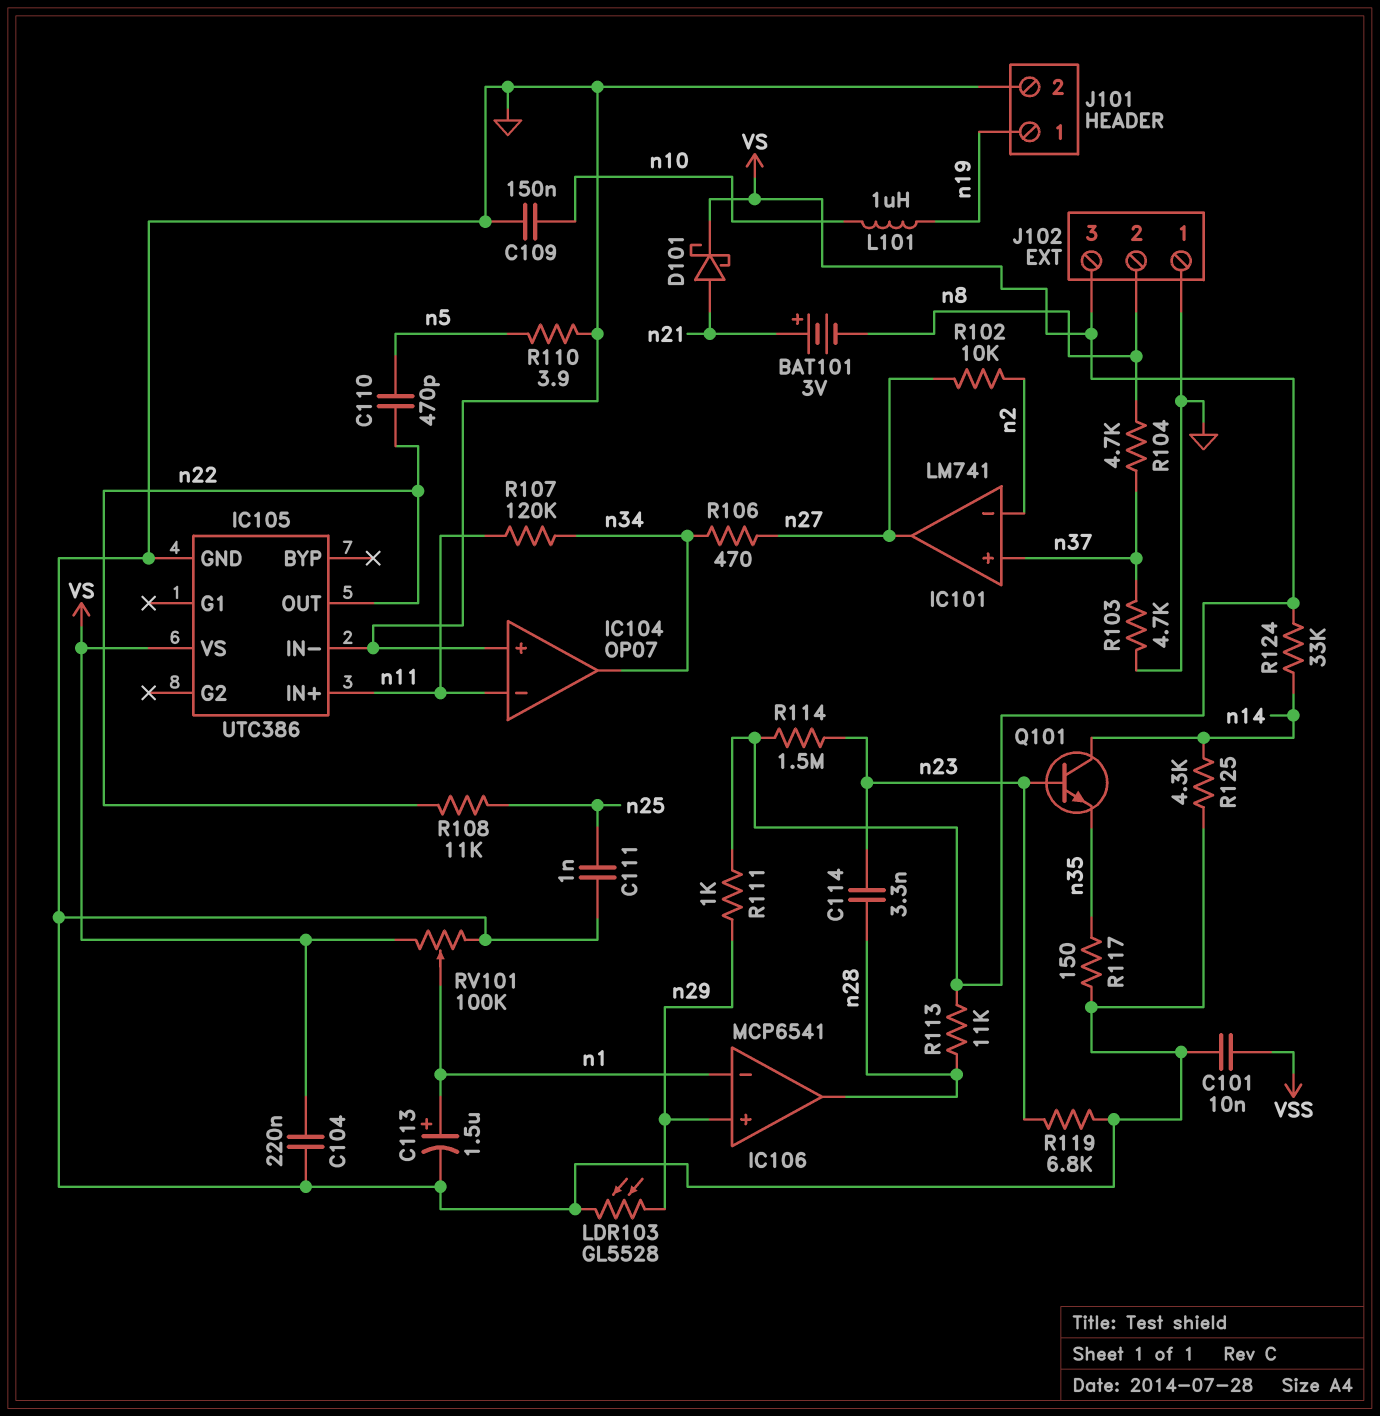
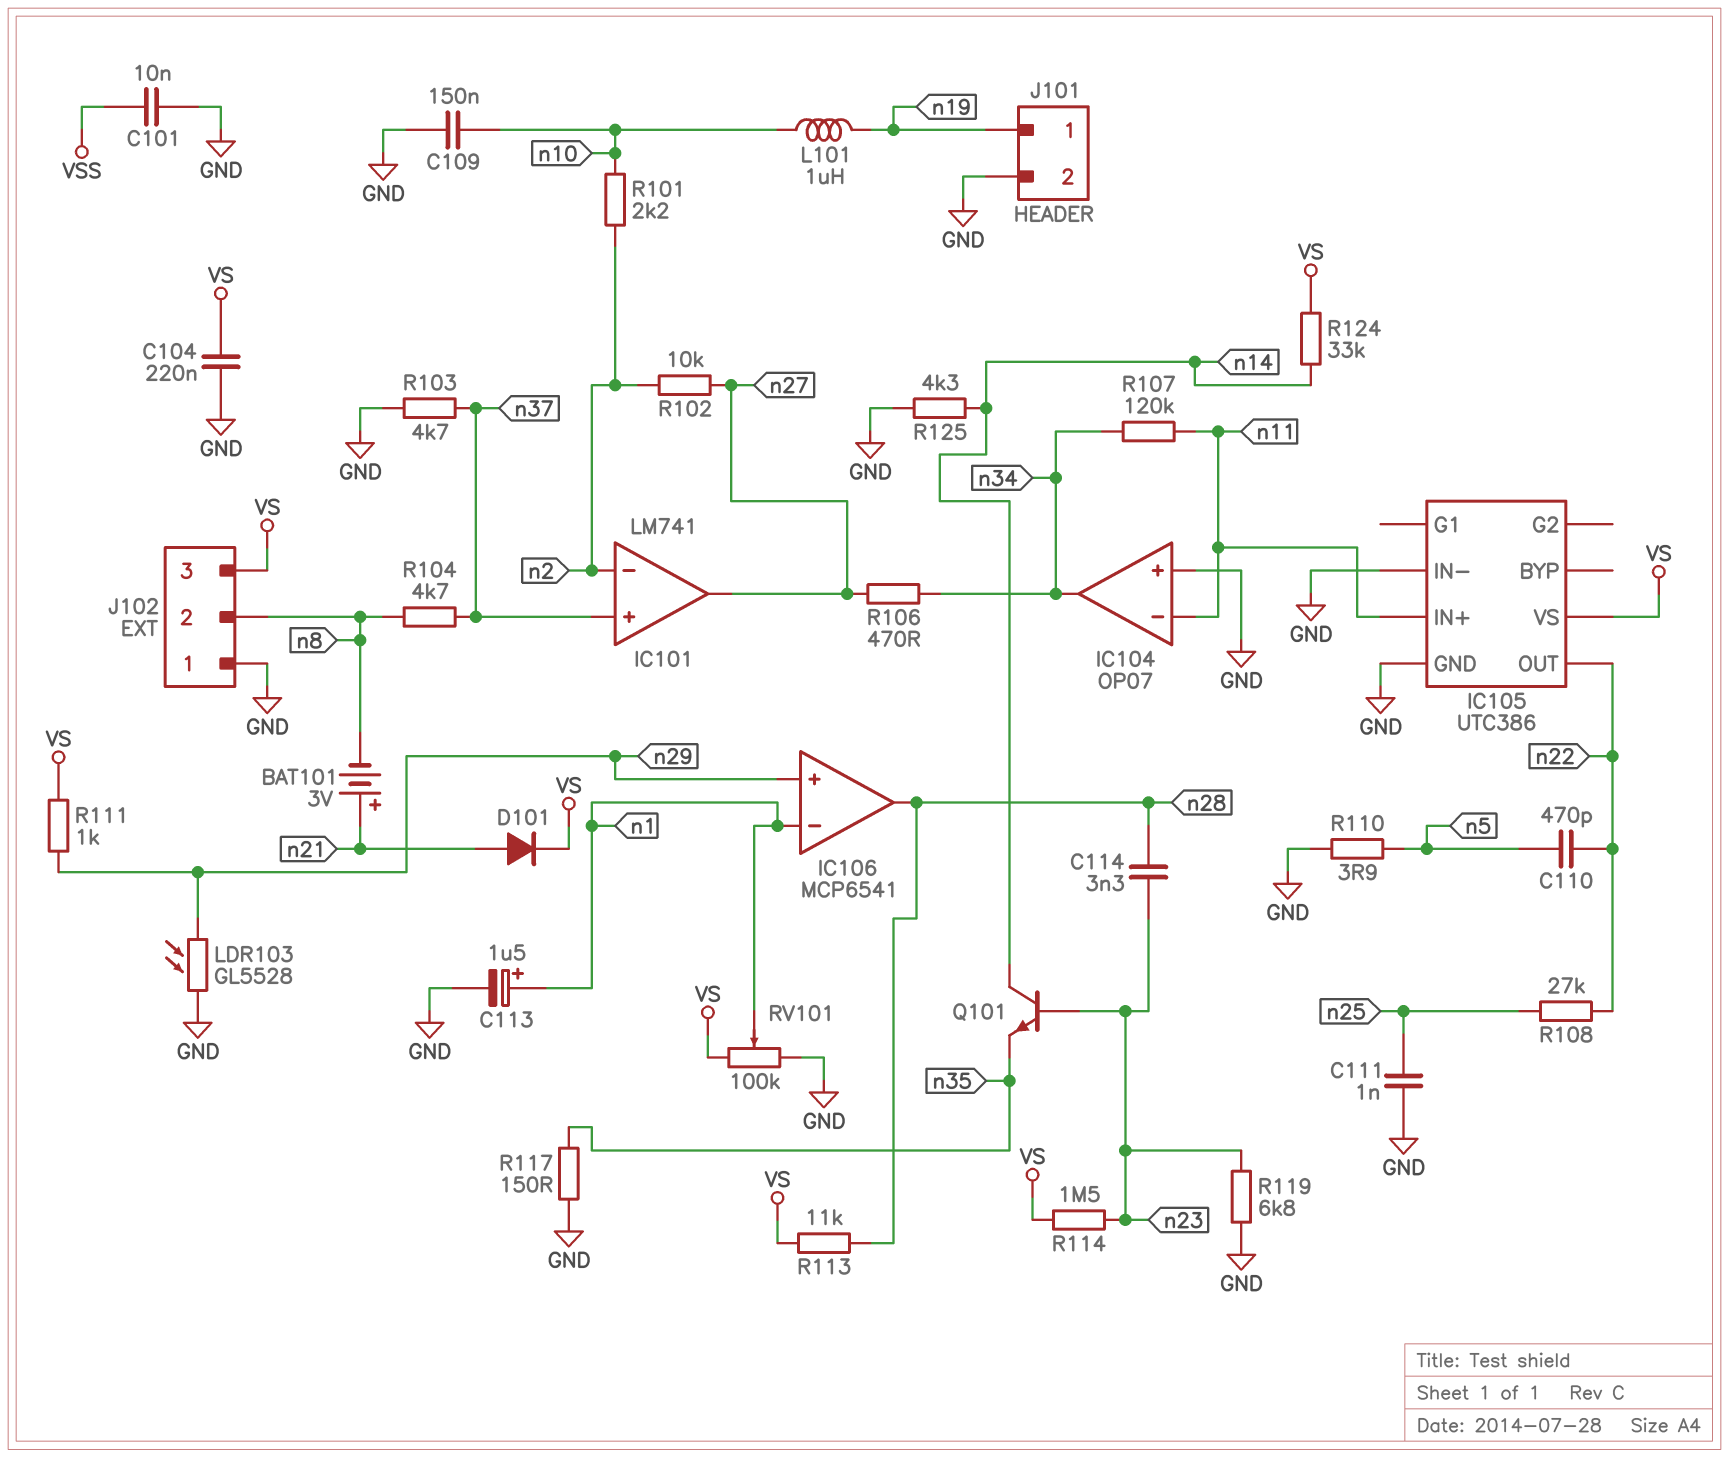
D101: schottky (A n21, K VS) -> diode (A n21, K VS)
R101: none -> 2.2k (n2, n10)
R108: 11k (n22, n25) -> 27k (n22, n25)

